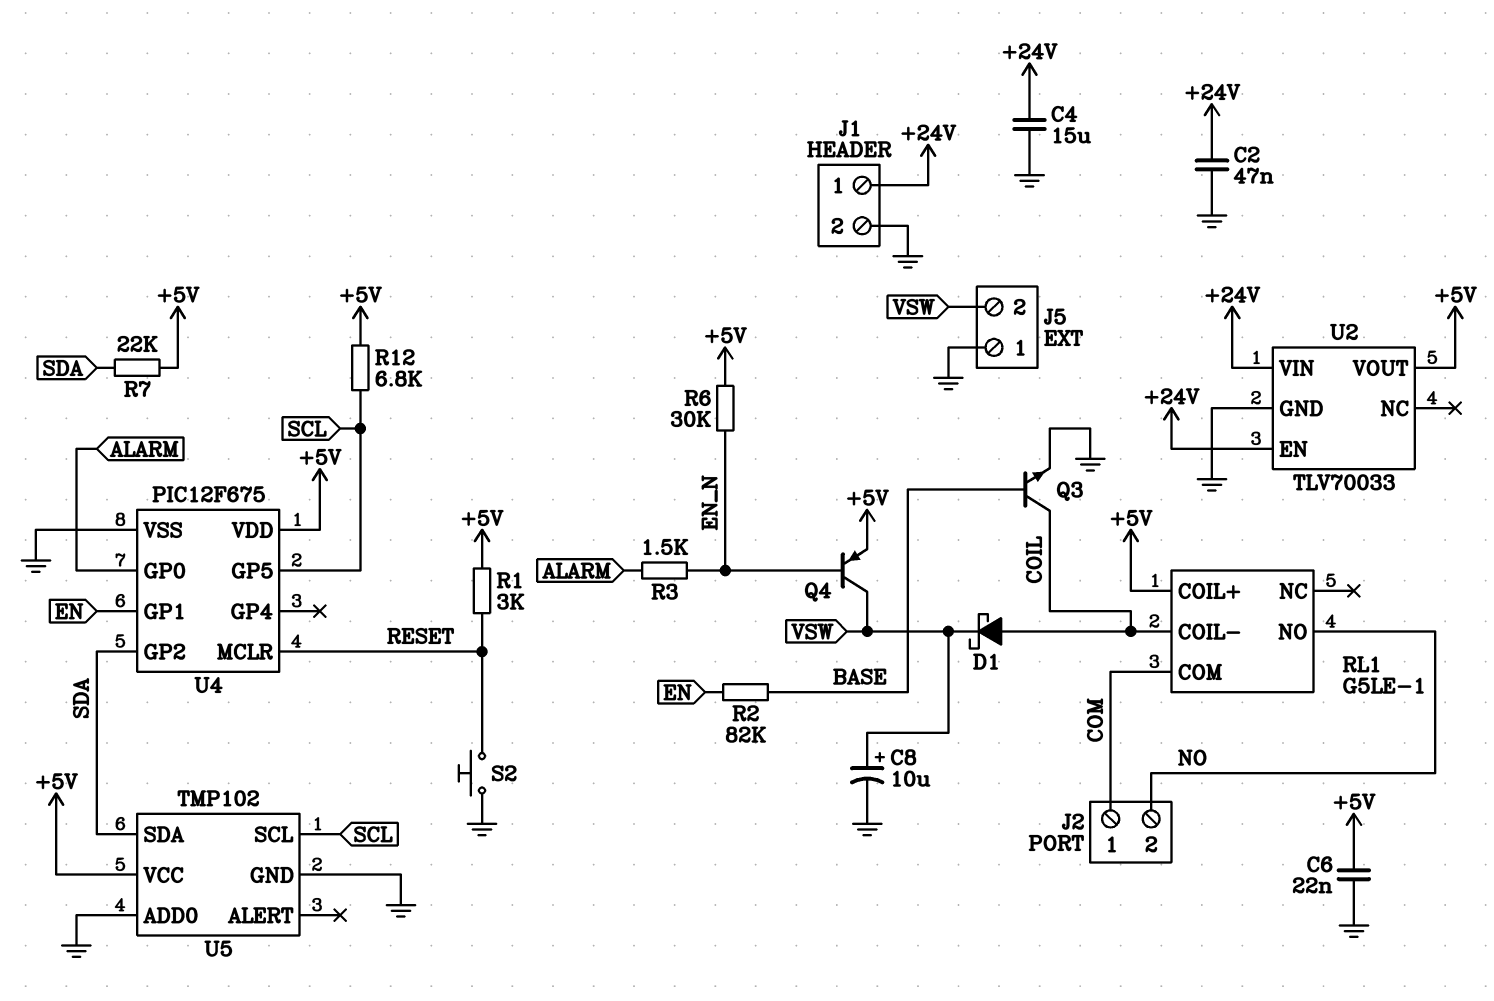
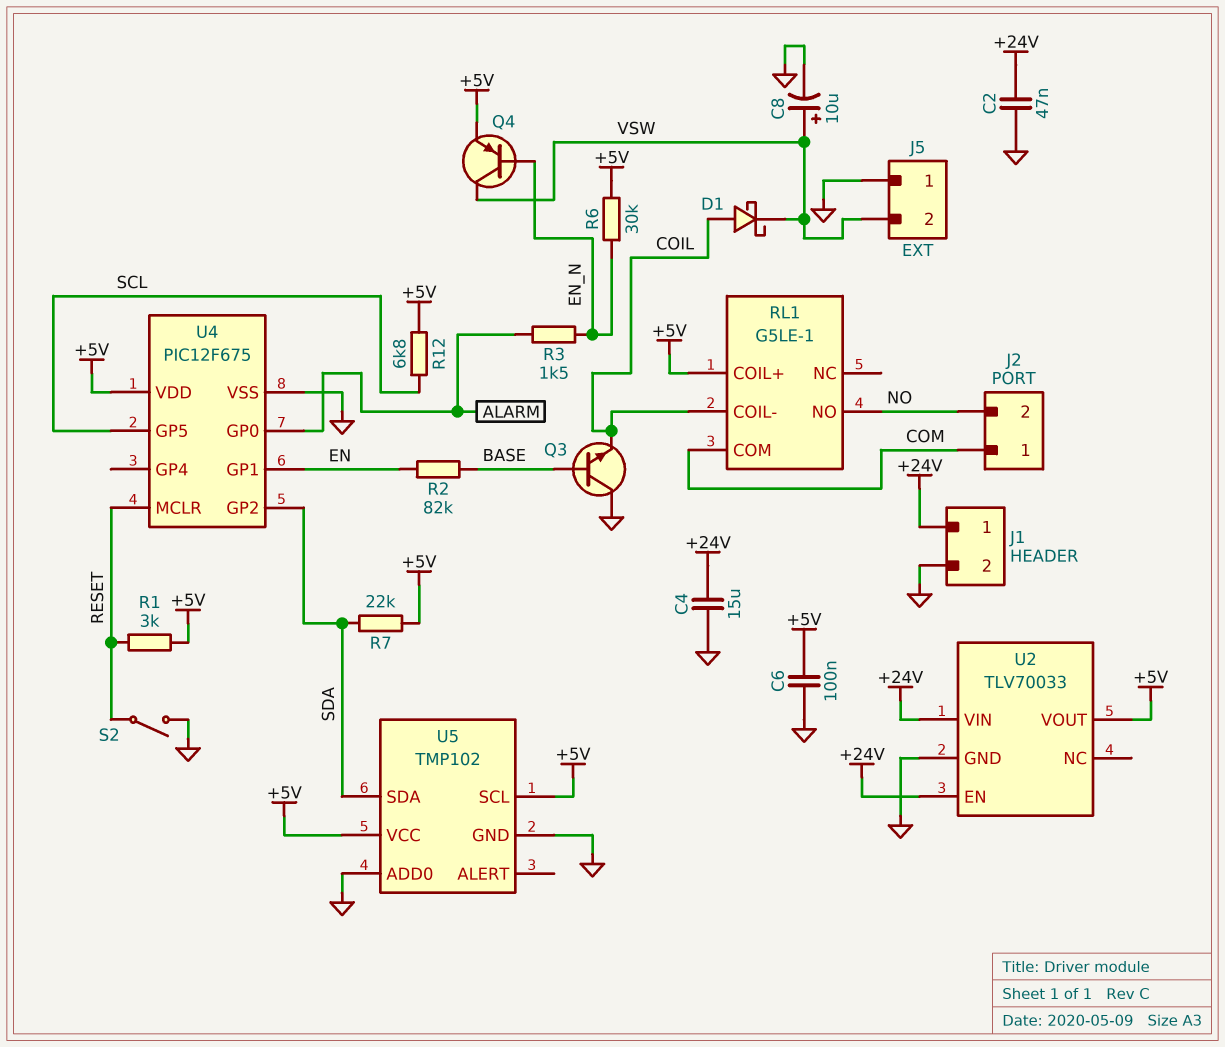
C6: 22nF (+5V, GND) -> 100nF (+5V, GND)
Q3: NPN (B BASE, C COIL, E GND) -> NPN (B BASE, C GND, E COIL)
S2: button (GND, RESET) -> switch (GND, RESET)
U5 pin SCL: SCL -> +5V

